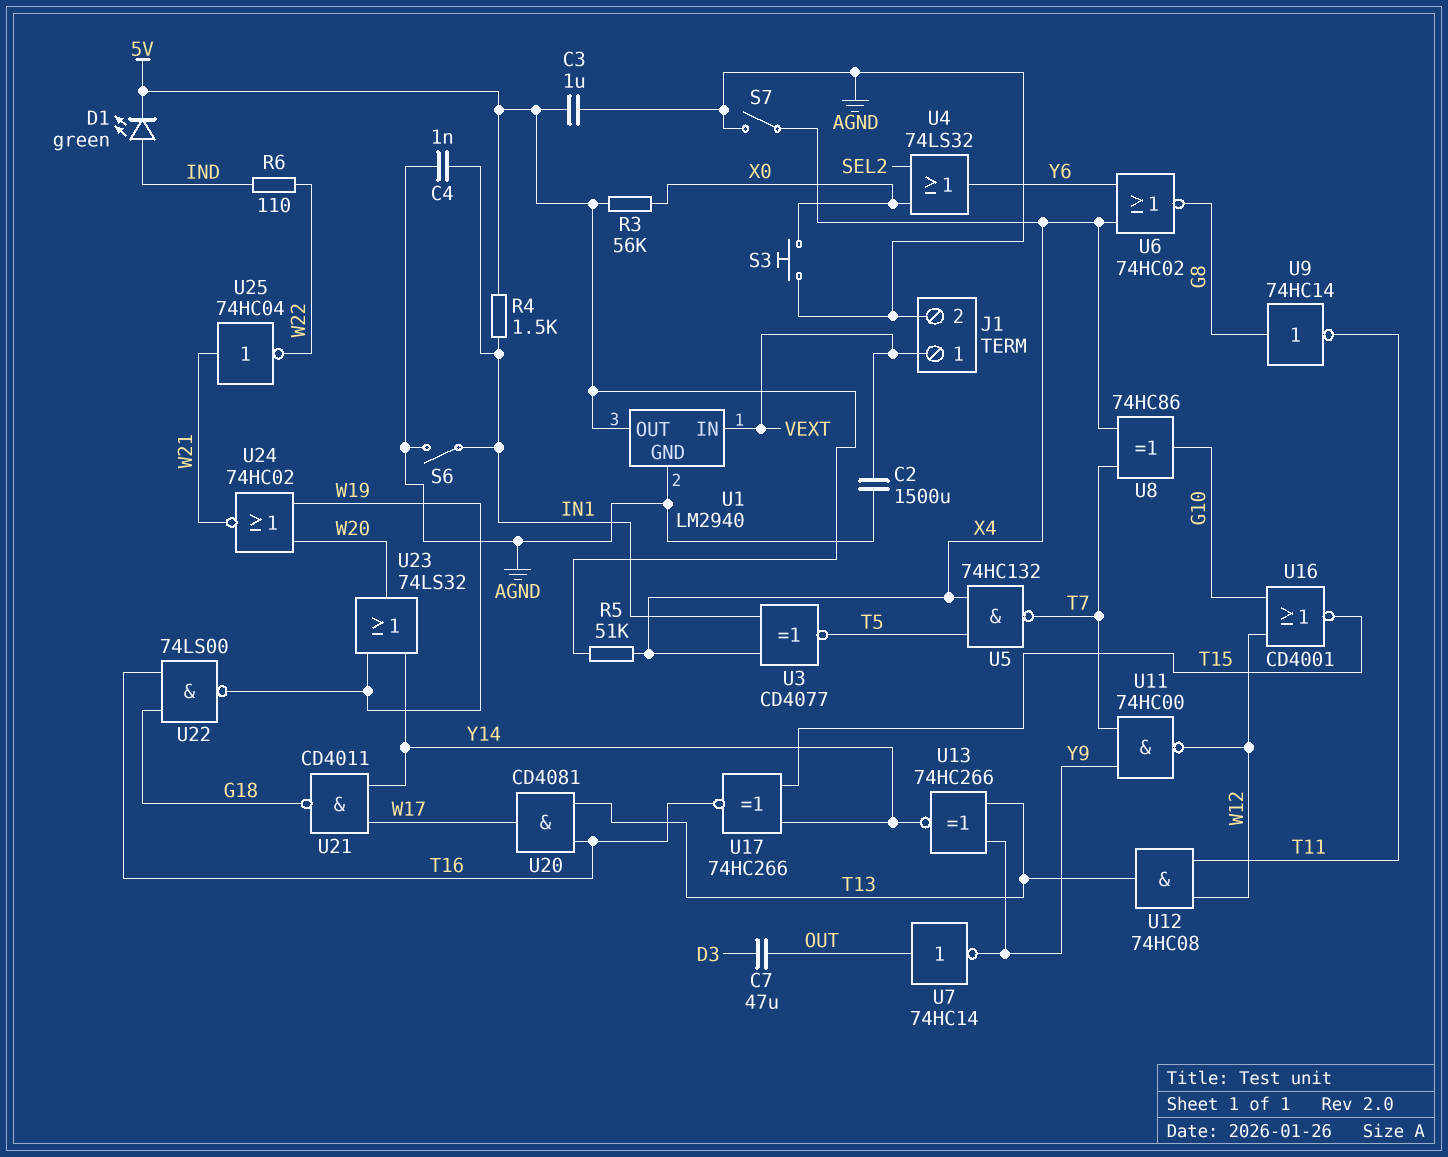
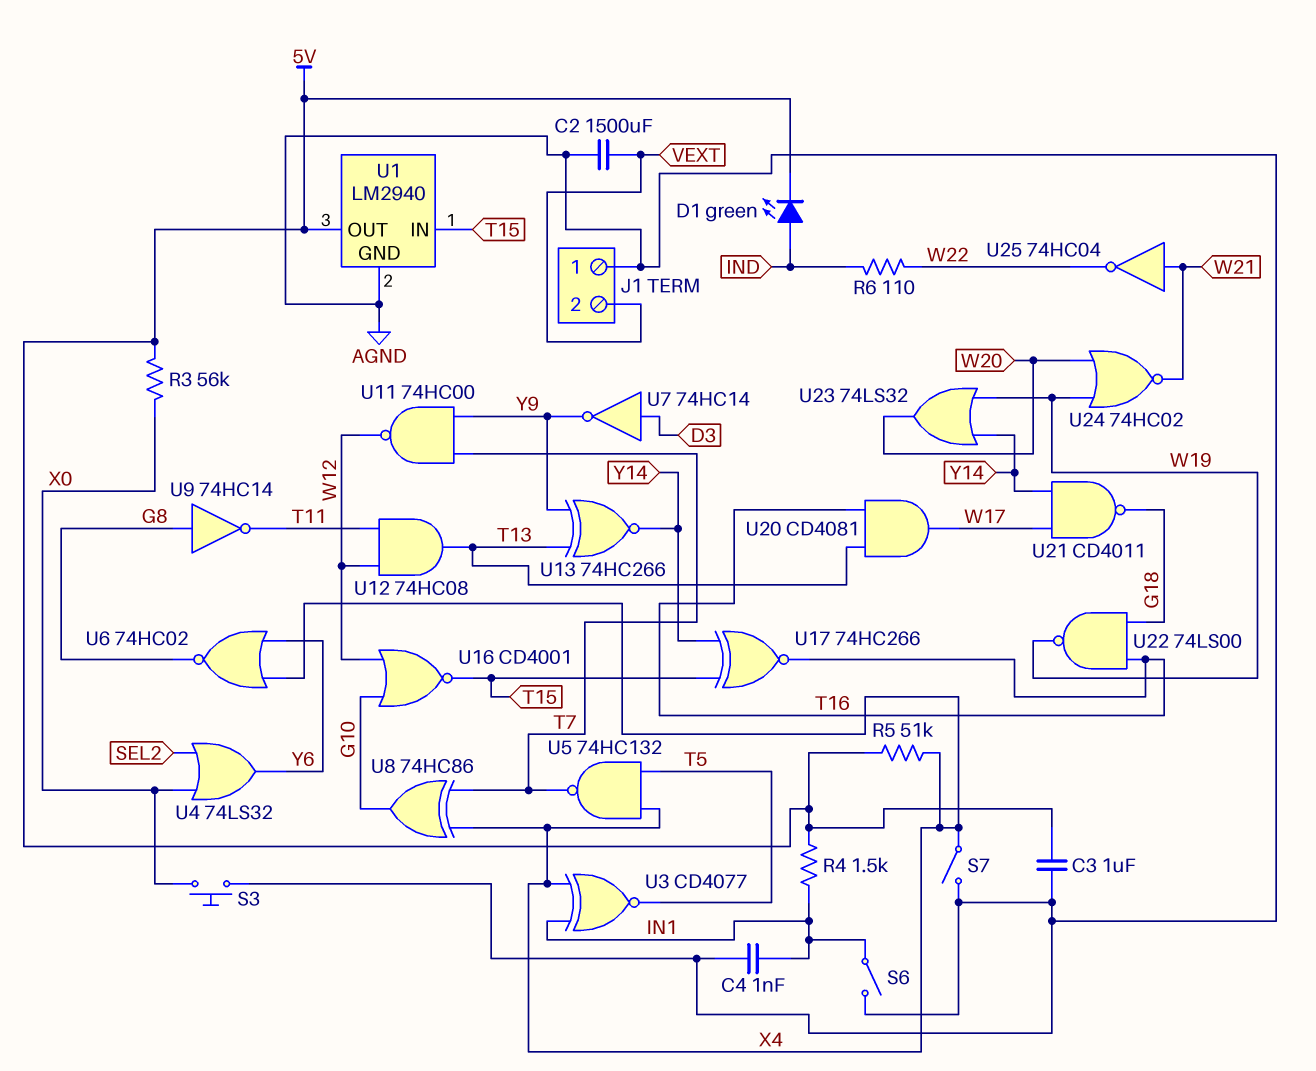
C7: 47uF (D3, OUT) -> none
J1 pin 1: VEXT -> AGND
J1 pin 2: AGND -> VEXT
U1 pin IN: VEXT -> T15
U7: NOT 74HC14 (in OUT, out Y9) -> NOT 74HC14 (in D3, out Y9)

